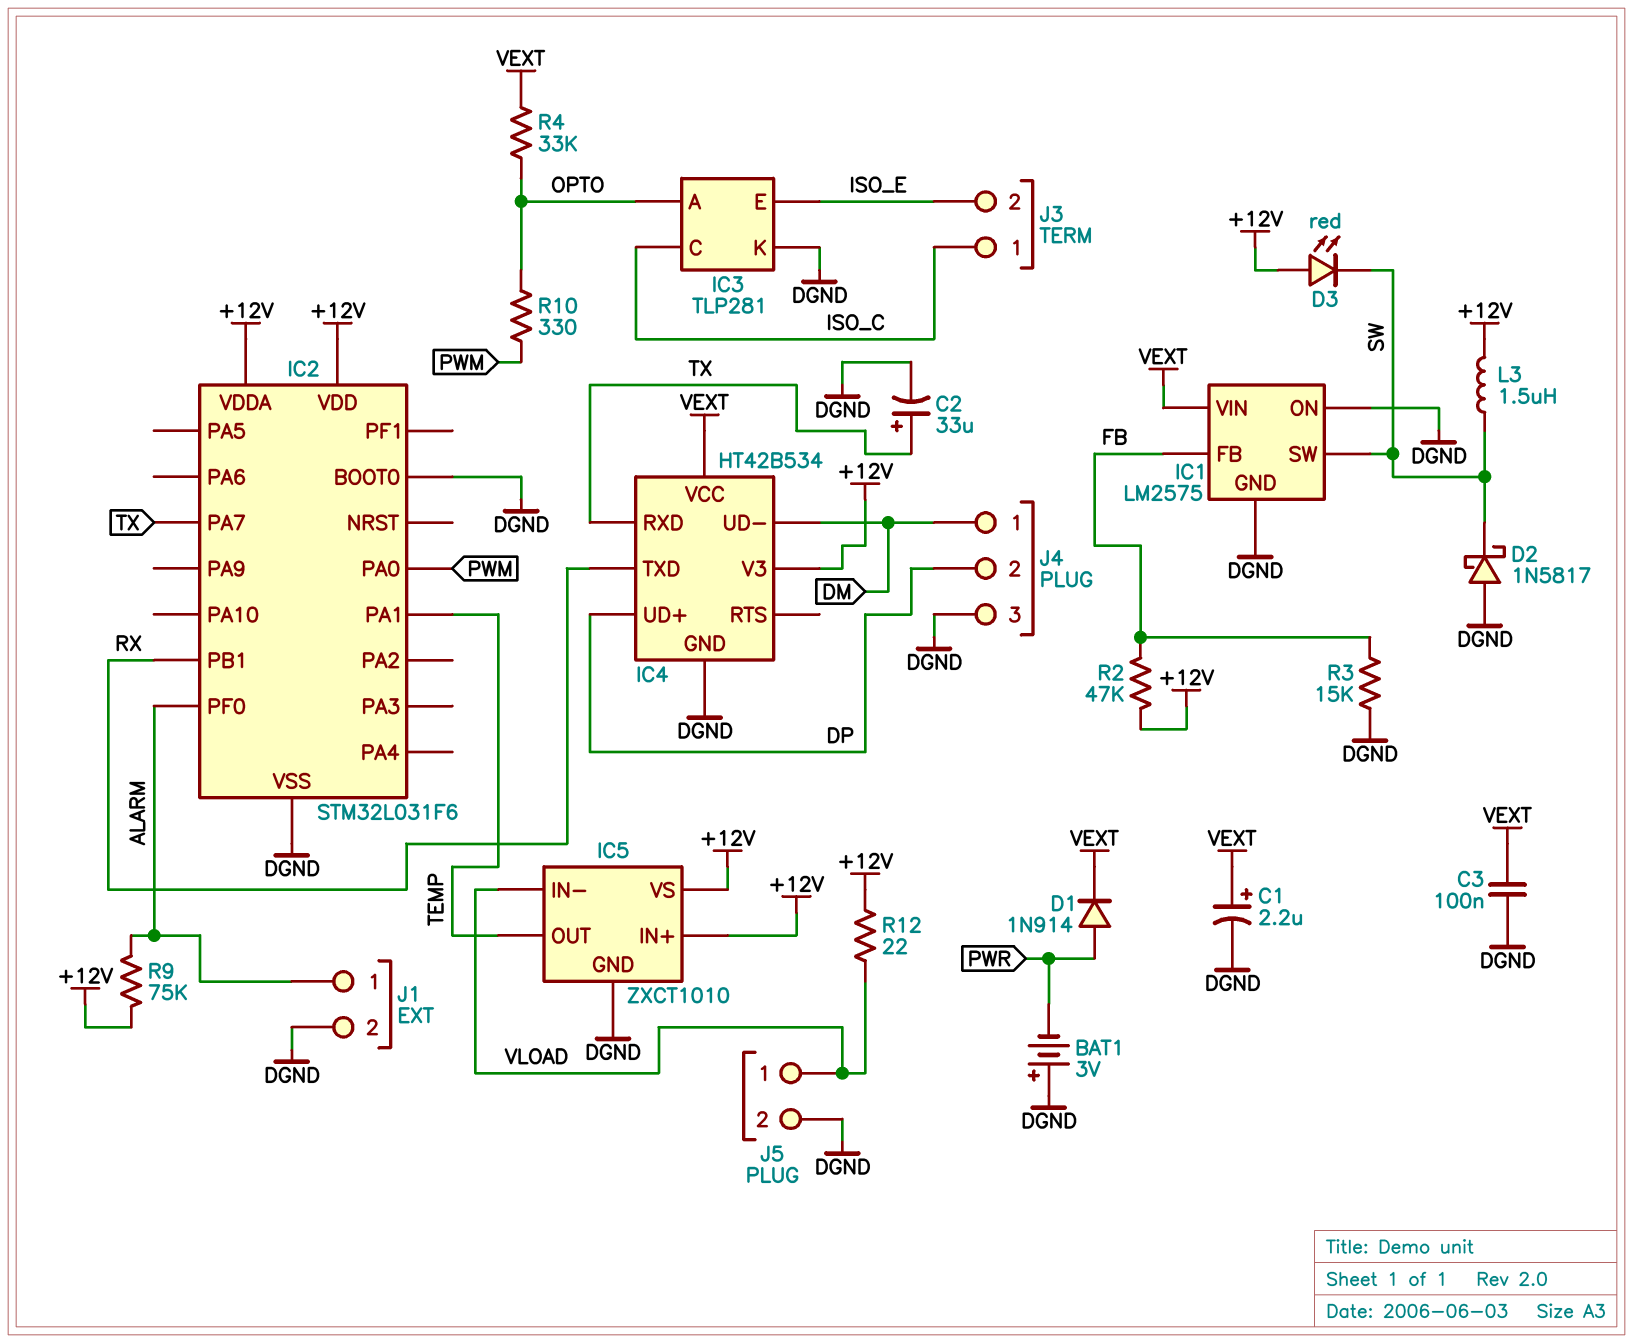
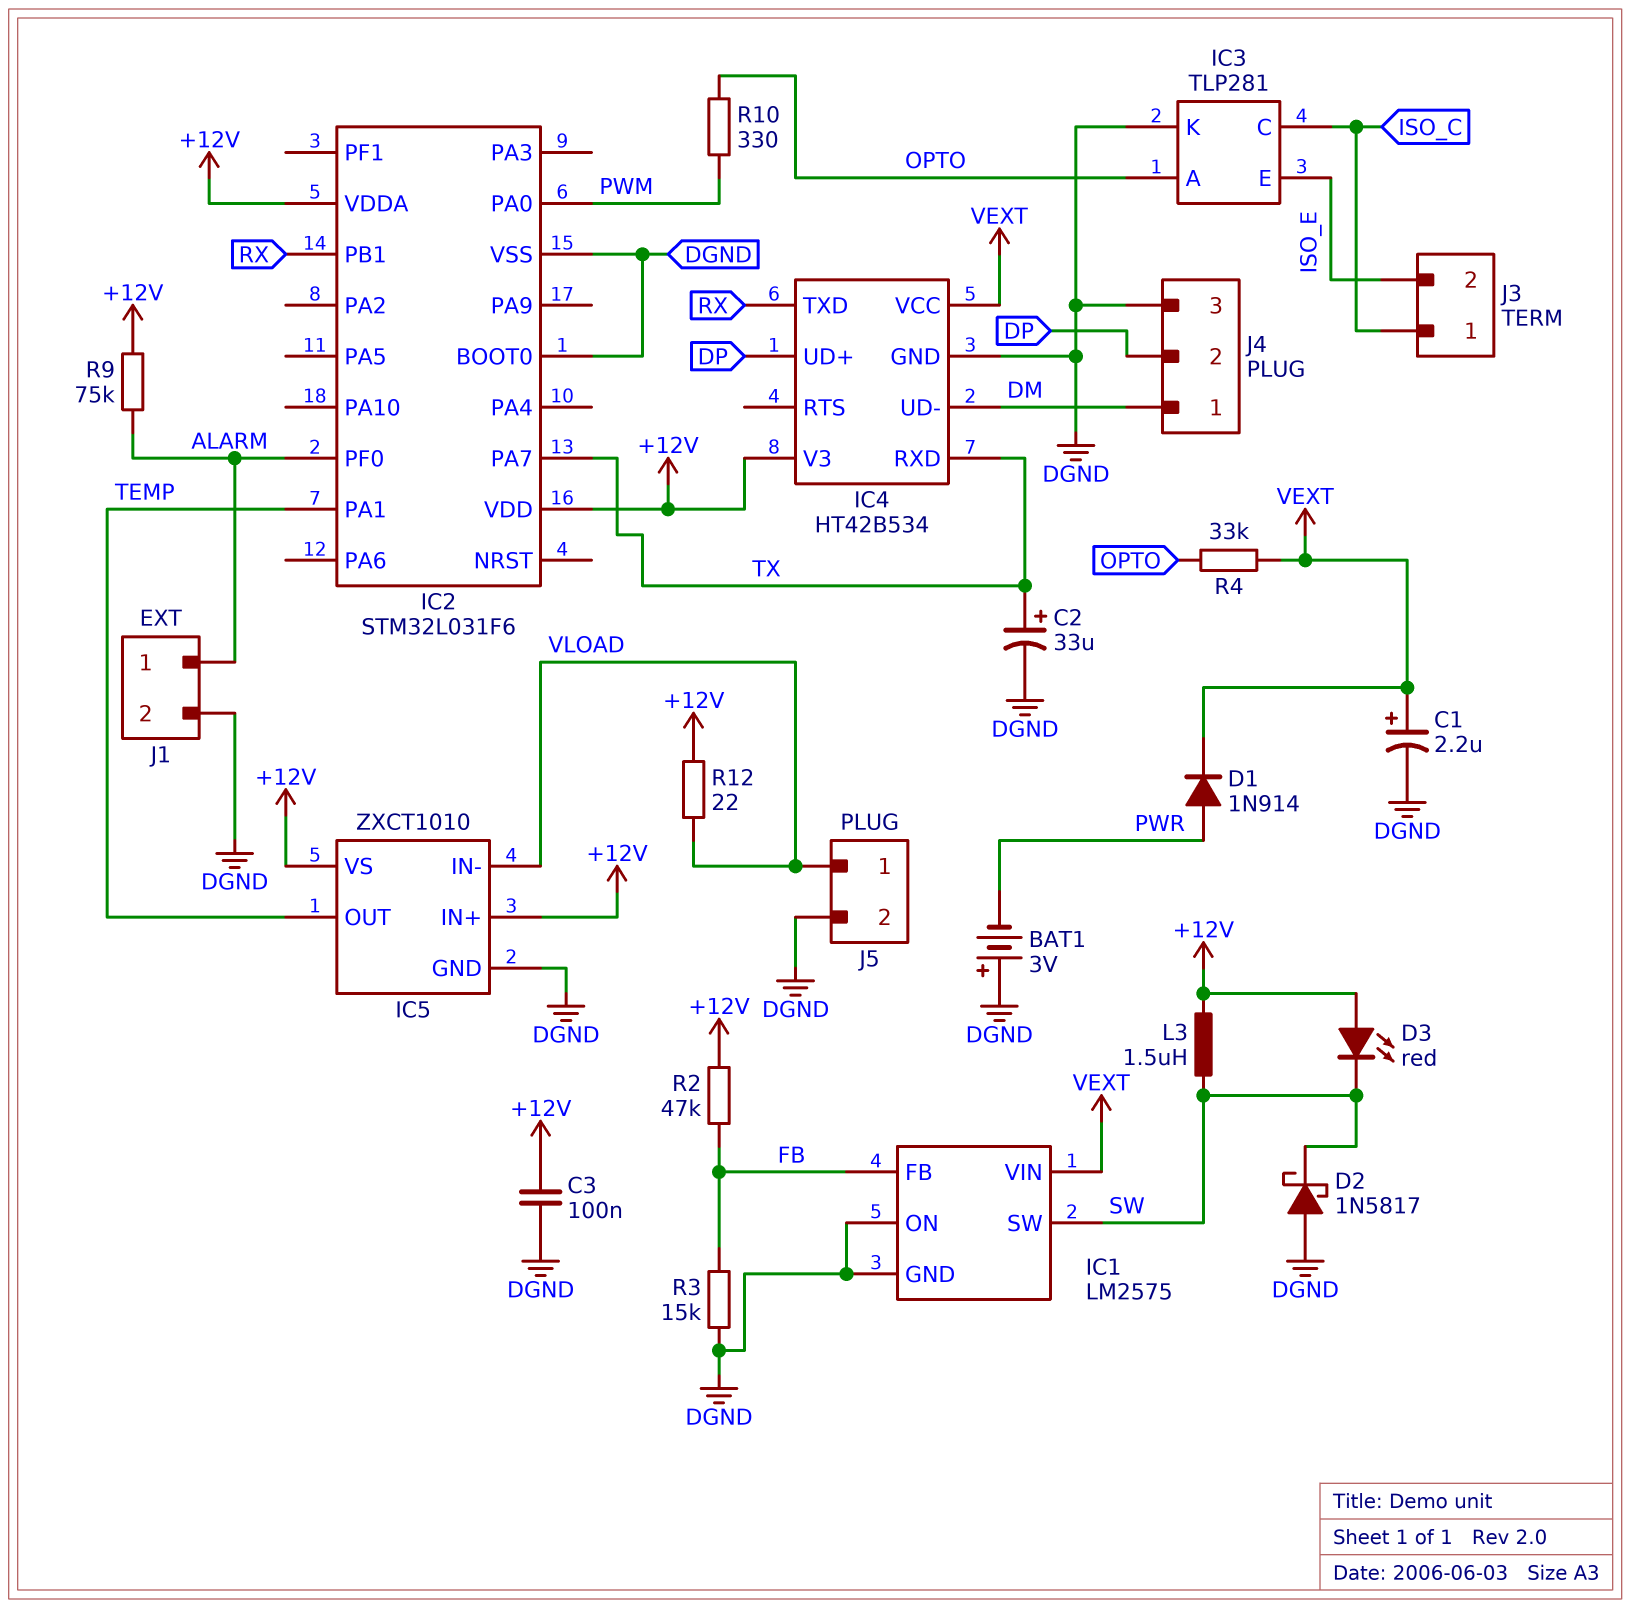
C3: 100nF (DGND, VEXT) -> 100nF (+12V, DGND)

